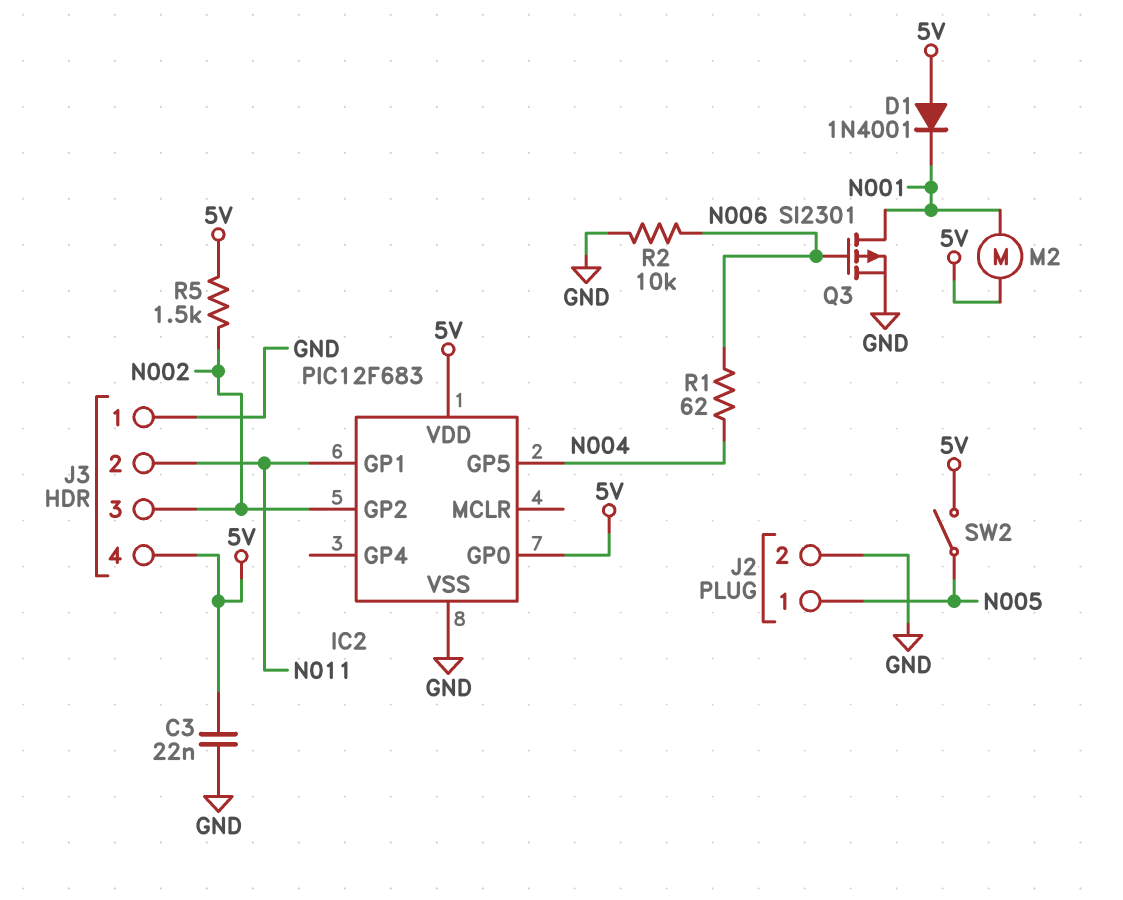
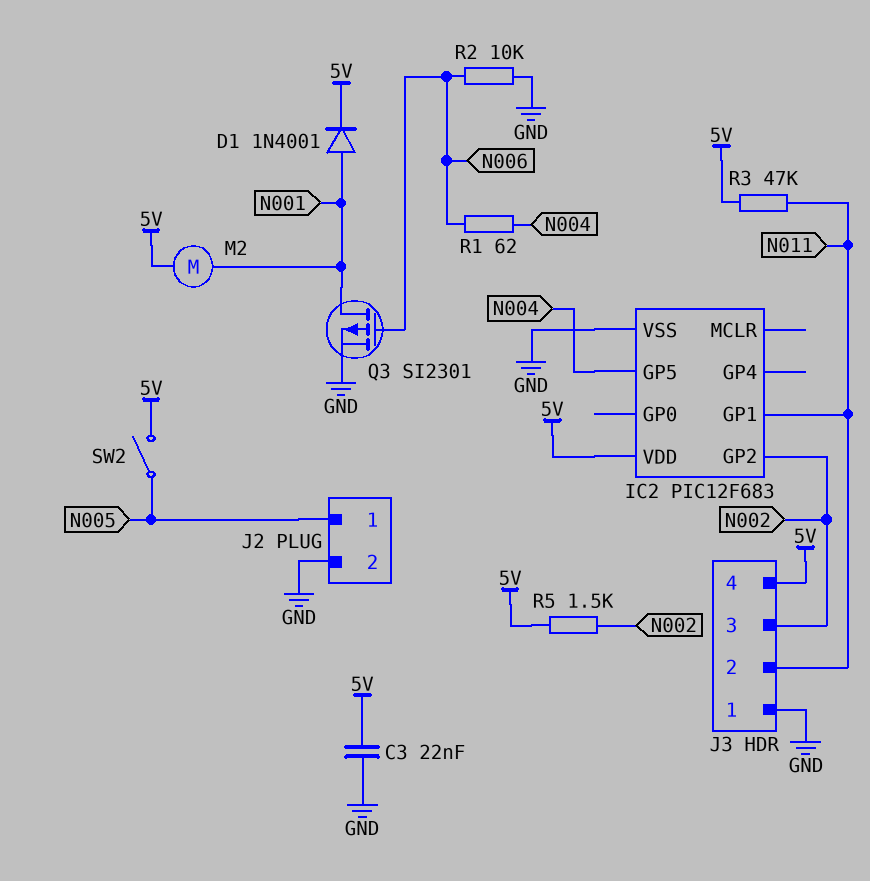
D1: diode 1N4001 (A 5V, K N001) -> diode 1N4001 (A N001, K 5V)
IC2 pin GP0: 5V -> none
R3: none -> 47k (5V, N011)

